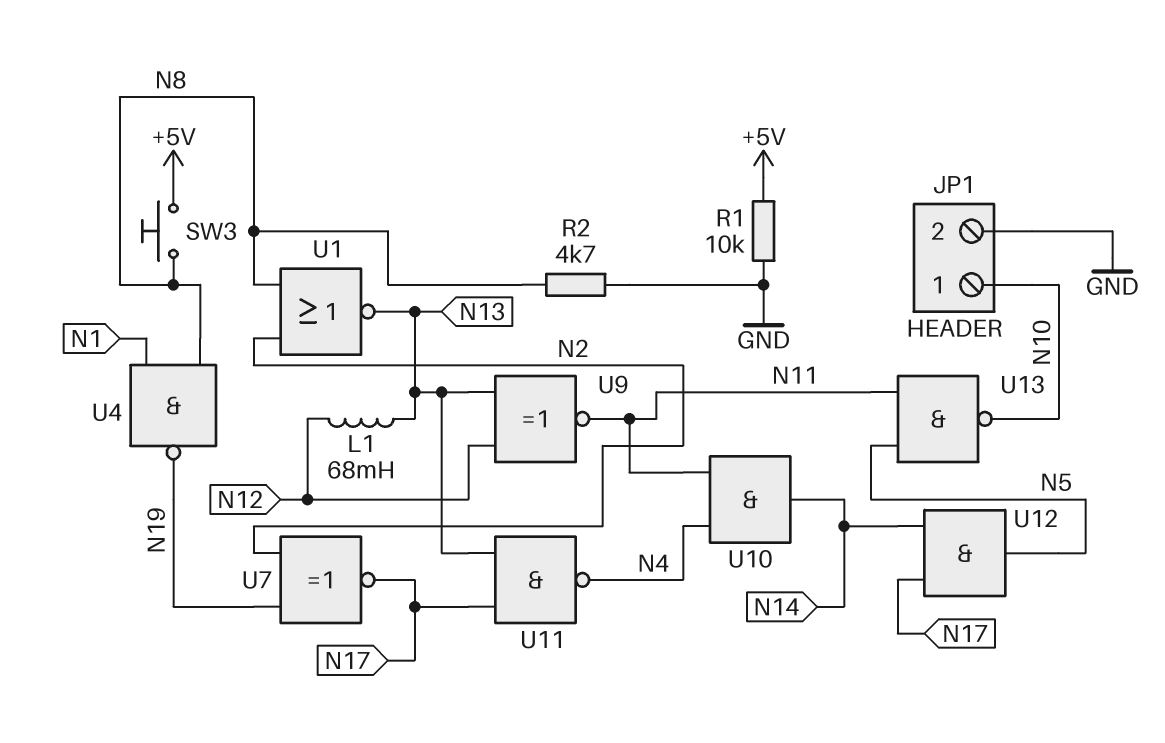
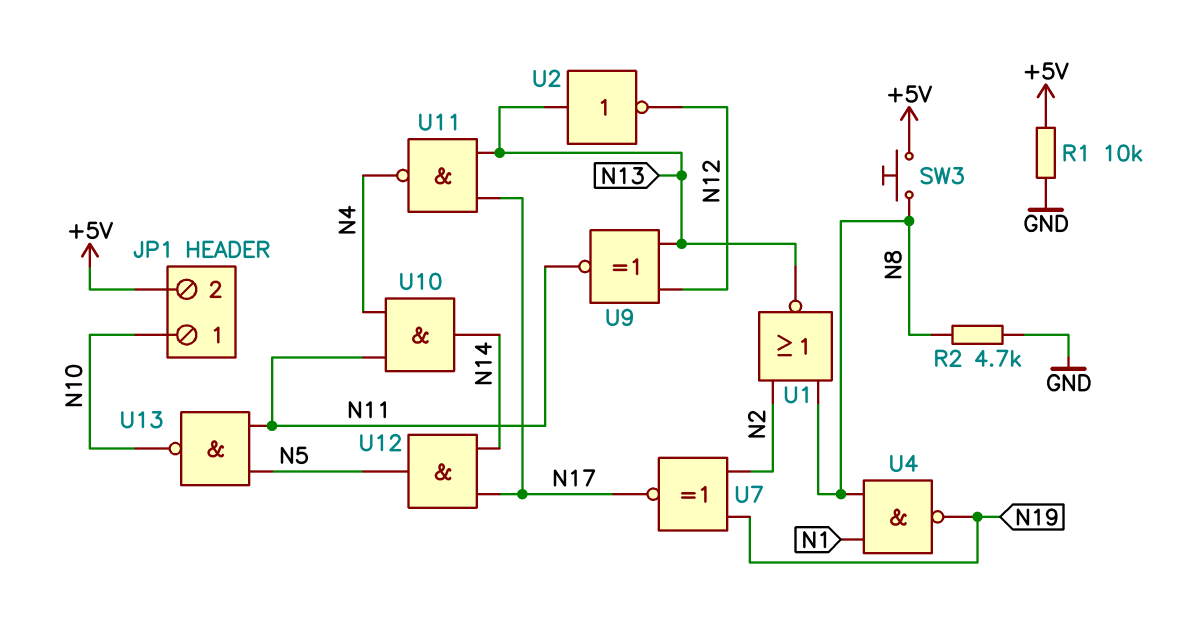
JP1 pin 2: GND -> +5V
L1: 68mH (N12, N13) -> none
U2: none -> NOT (in N13, out N12)

